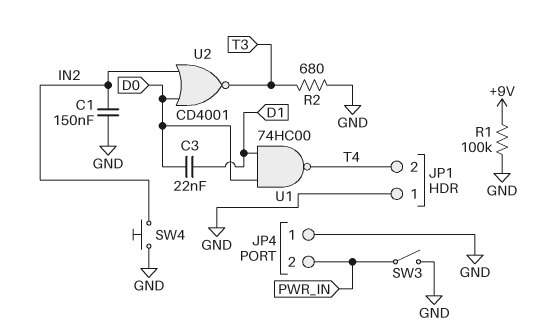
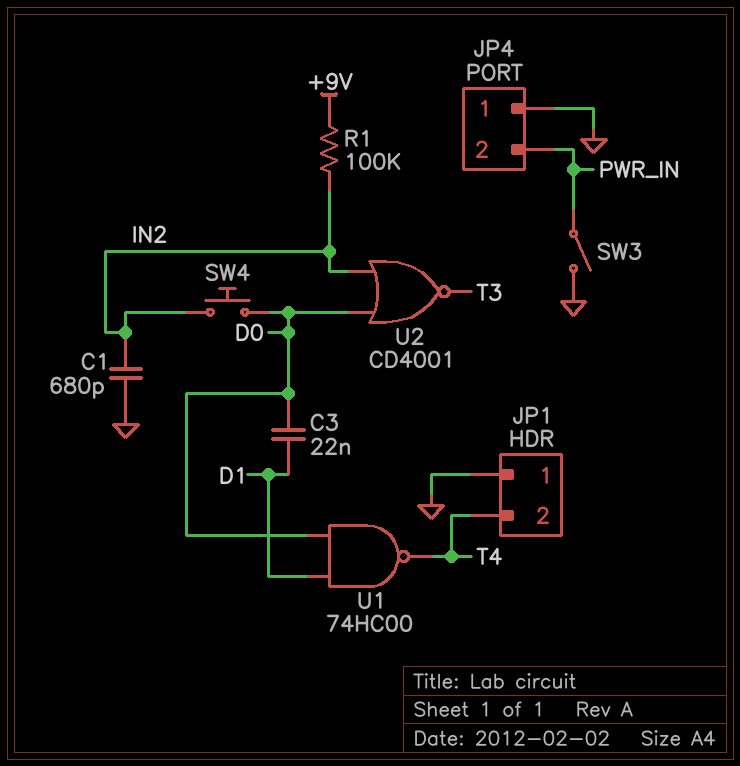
C1: 150nF (GND, IN2) -> 680pF (GND, IN2)
R1: 100k (+9V, GND) -> 100k (+9V, IN2)
R2: 680 (GND, T3) -> none
SW4: button (GND, IN2) -> button (D0, IN2)

